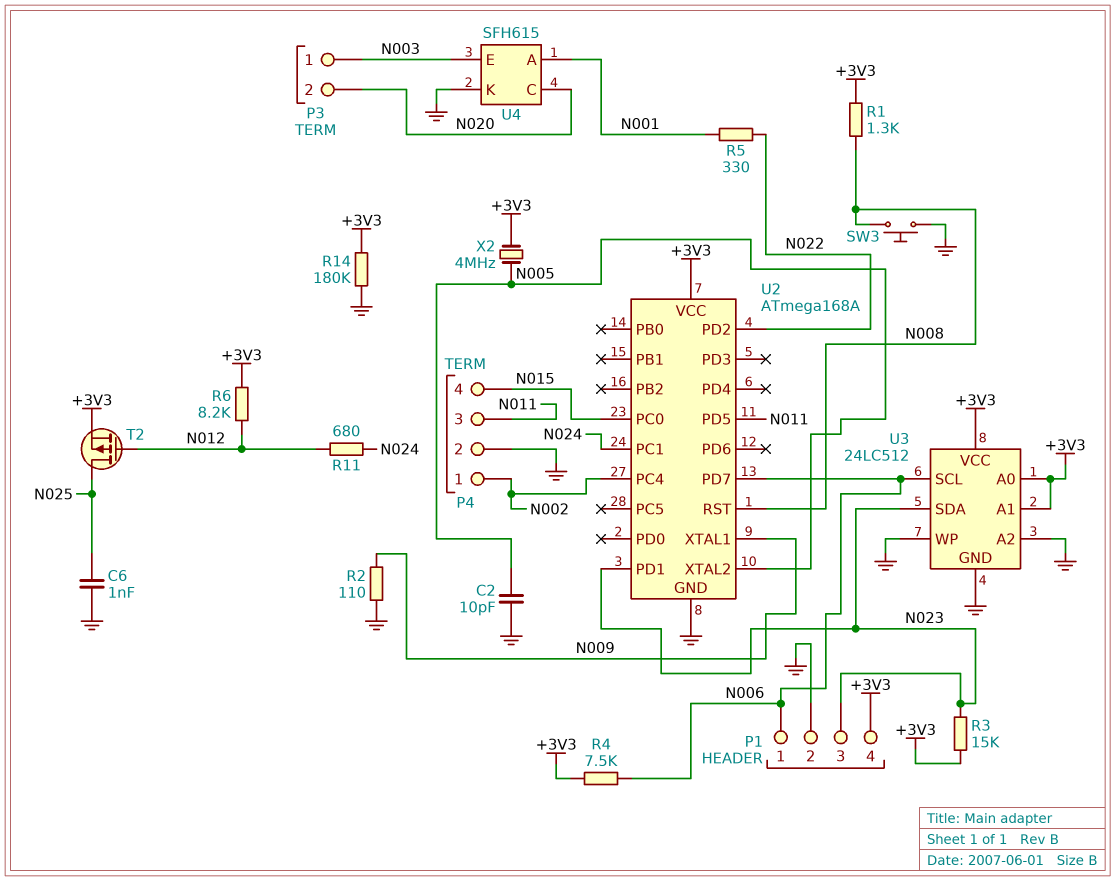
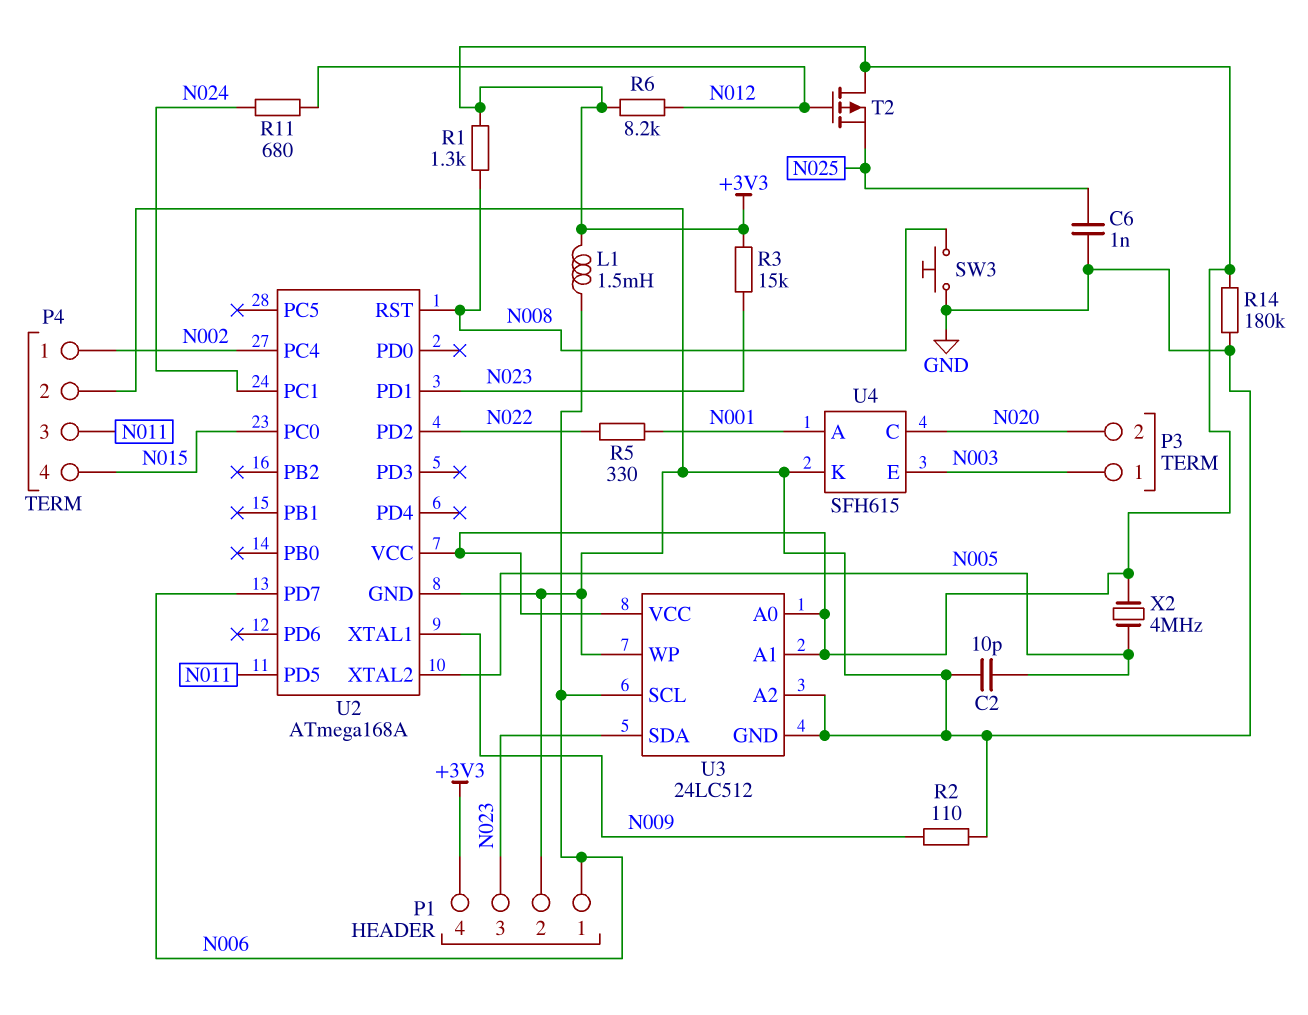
L1: none -> 1.5mH (+3V3, N006)
R4: 7.5k (+3V3, N006) -> none
T2: PMOS (G N012, D N025, S +3V3) -> PMOS (G N012, D +3V3, S N025)

